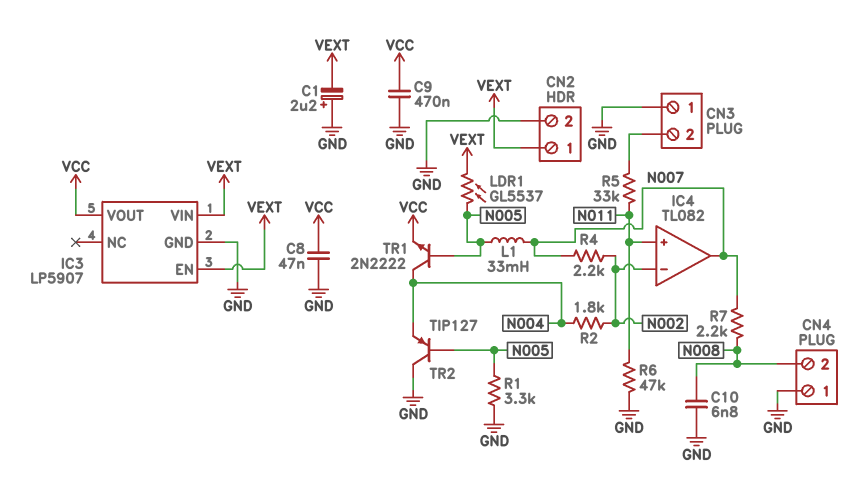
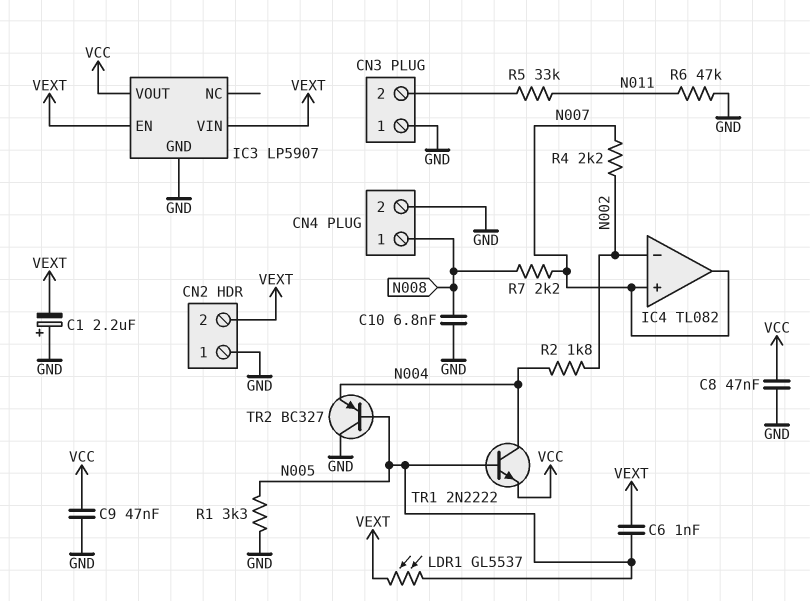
C6: none -> 1nF (N005, VEXT)
C9: 470nF (GND, VCC) -> 47nF (GND, VCC)
CN2 pin 1: VEXT -> GND
CN2 pin 2: GND -> VEXT
CN4 pin 1: GND -> N008
CN4 pin 2: N008 -> GND
IC4 pin in+: N011 -> N007
L1: 33mH (N005, N007) -> none
TR2: PNP TIP127 (B N005, C GND, E N004) -> PNP BC327 (B N005, C GND, E N004)

